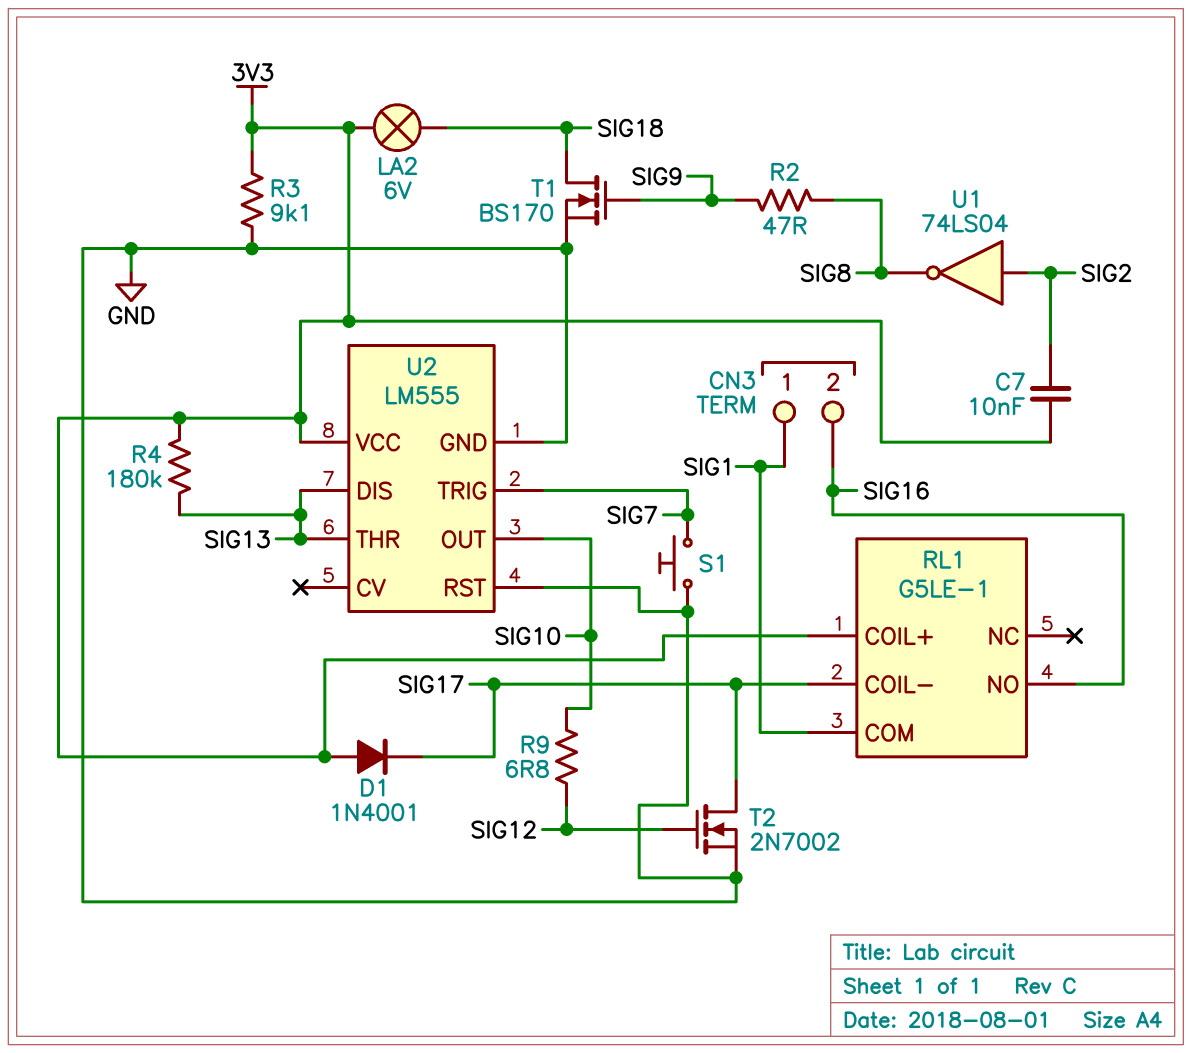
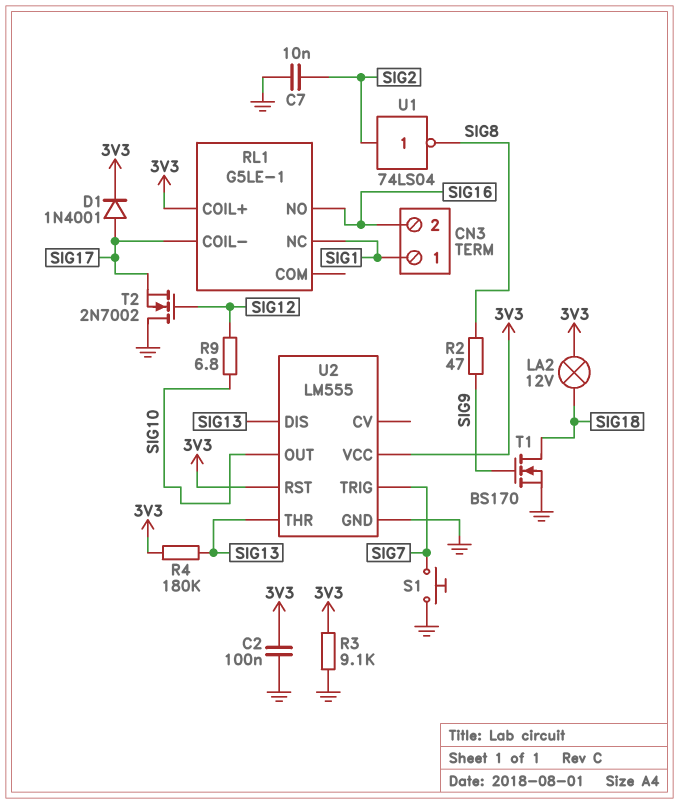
C2: none -> 100nF (3V3, GND)
C7: 10nF (3V3, SIG2) -> 10nF (GND, SIG2)
D1: diode 1N4001 (A 3V3, K SIG17) -> diode 1N4001 (A SIG17, K 3V3)
LA2: lamp 6V (3V3, SIG18) -> lamp 12V (3V3, SIG18)
RL1 pin COM: SIG1 -> none
RL1 pin NC: none -> SIG1
T2: NMOS 2N7002 (G SIG12, D SIG17, S GND) -> NMOS 2N7002 (G SIG12, D GND, S SIG17)
U2 pin RST: GND -> 3V3

